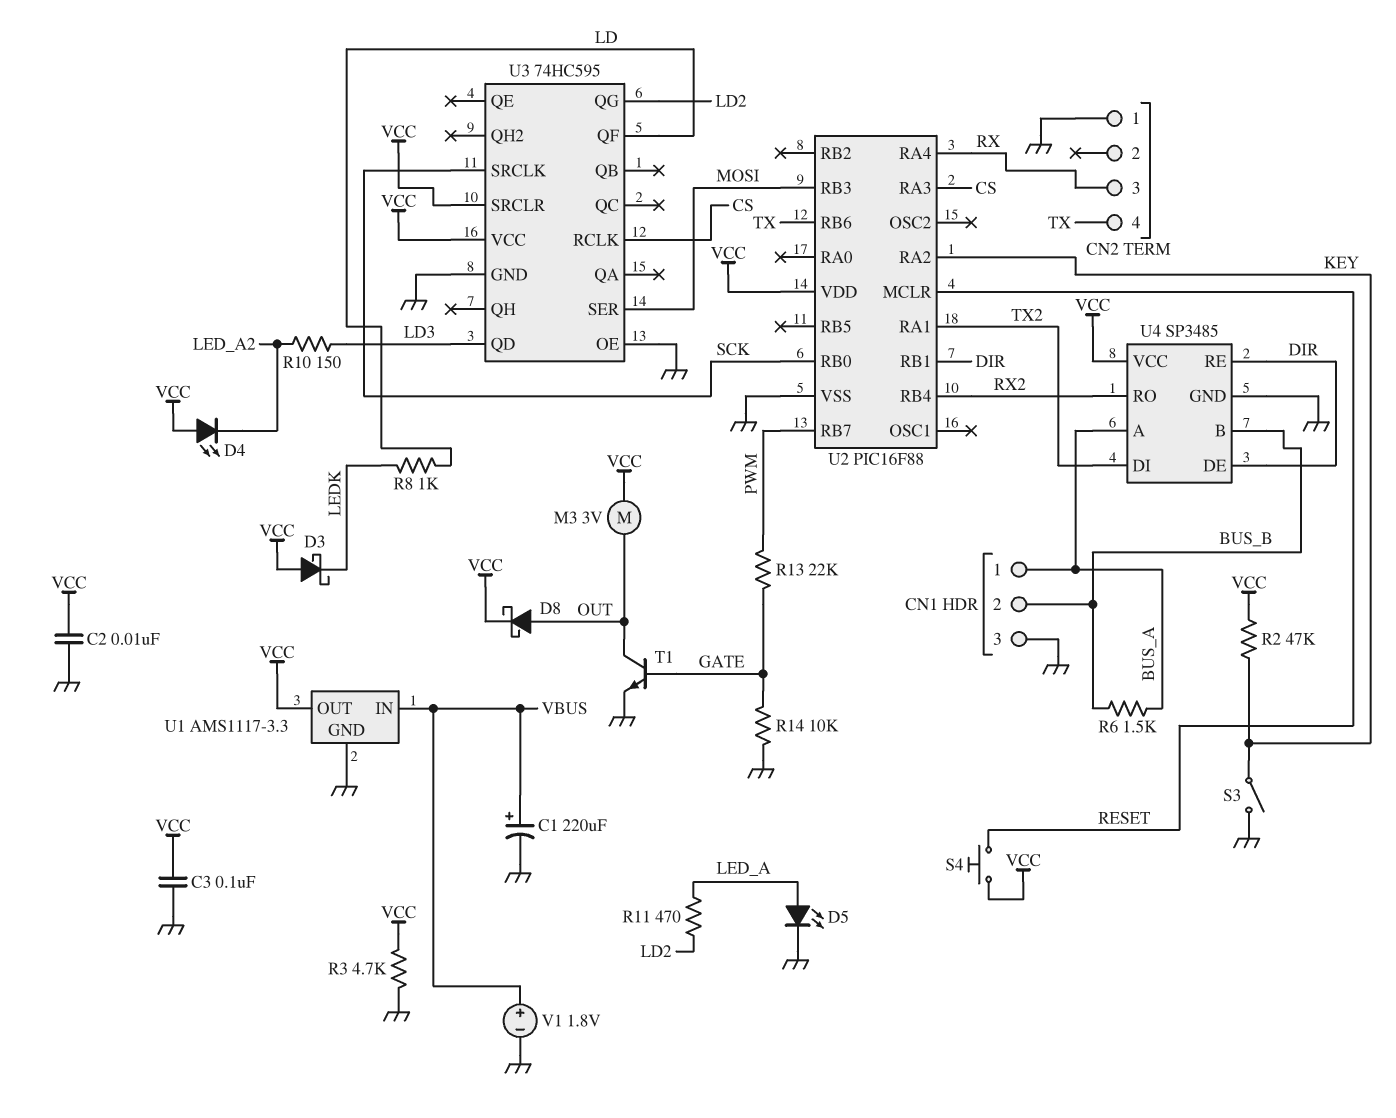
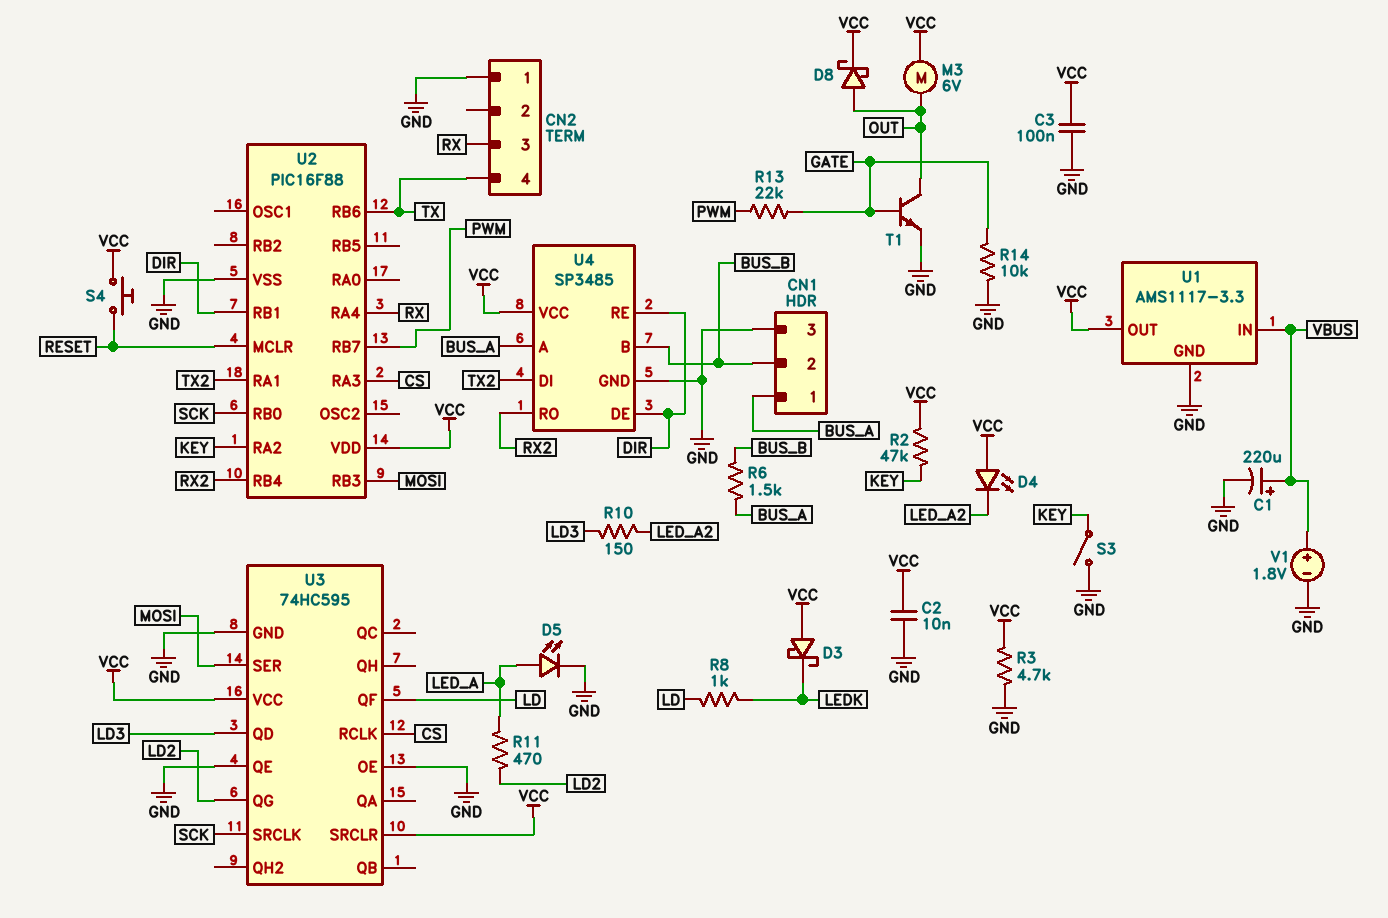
M3: motor 3V (OUT, VCC) -> motor 6V (OUT, VCC)
U3 pin QE: none -> GND

